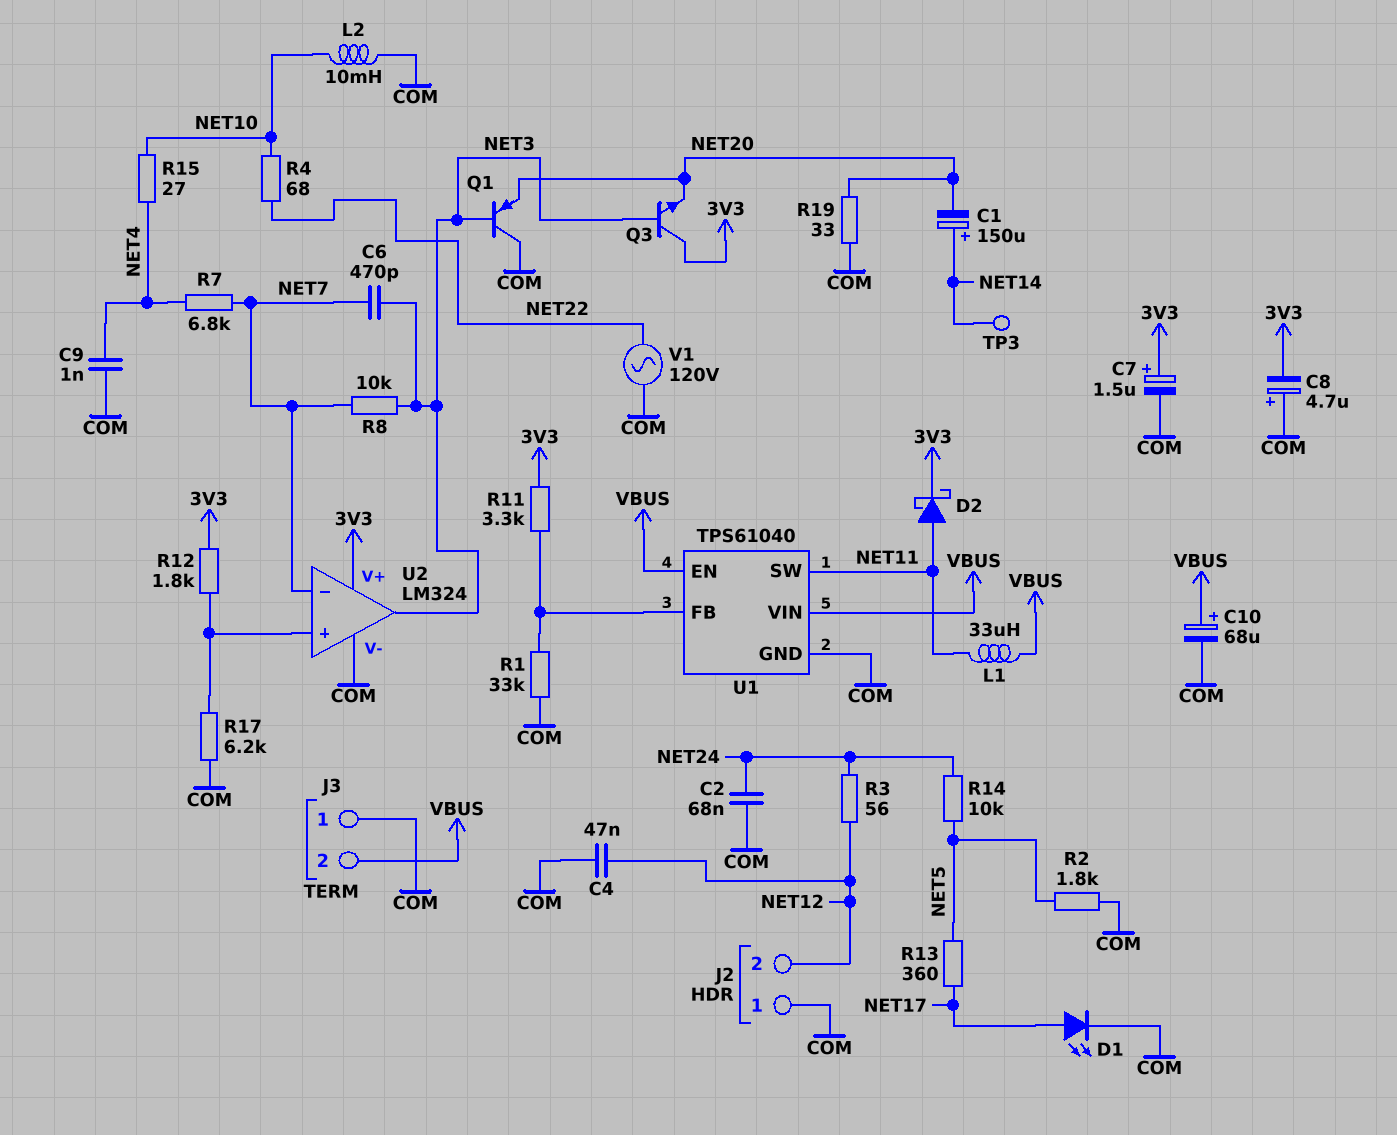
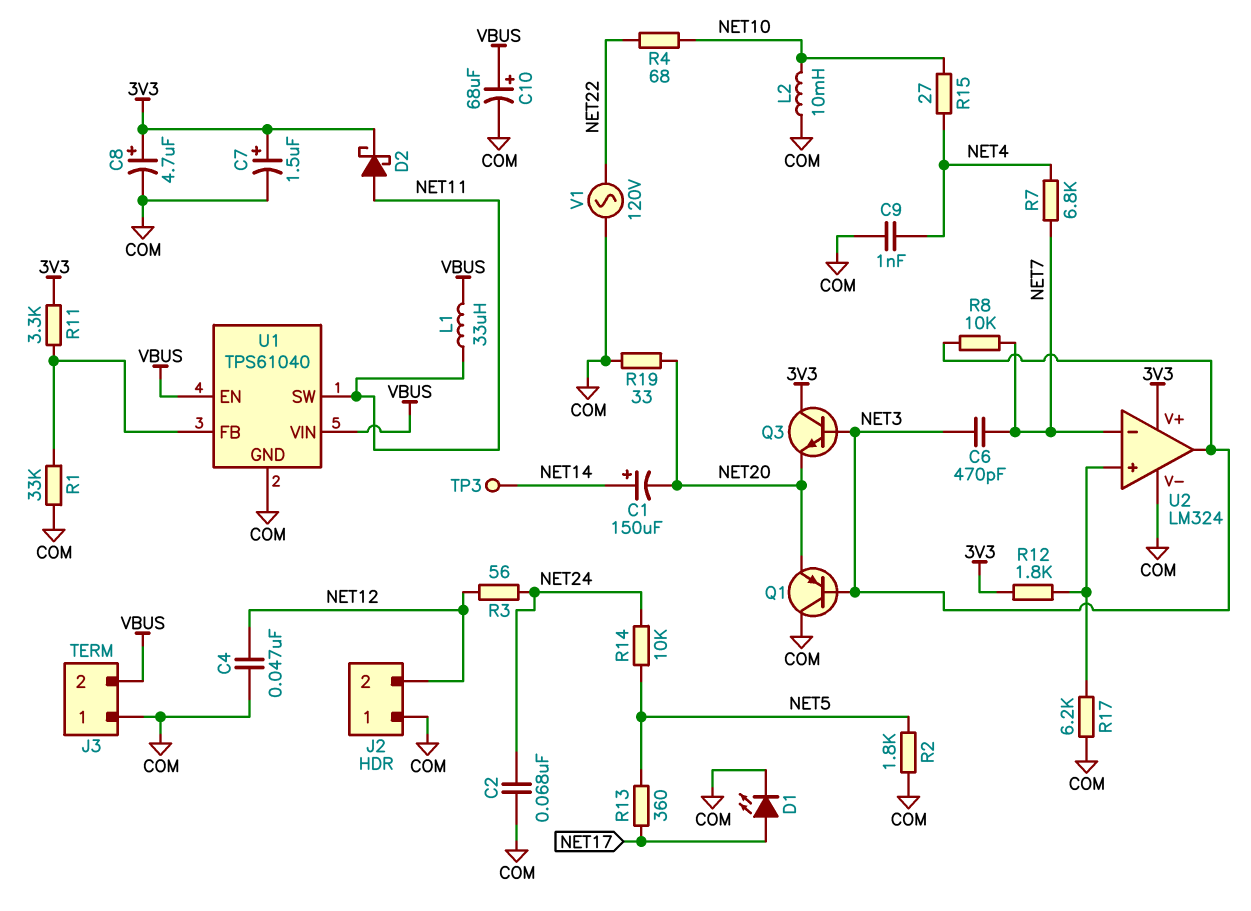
C8: 4.7uF (plus COM, minus 3V3) -> 4.7uF (plus 3V3, minus COM)

